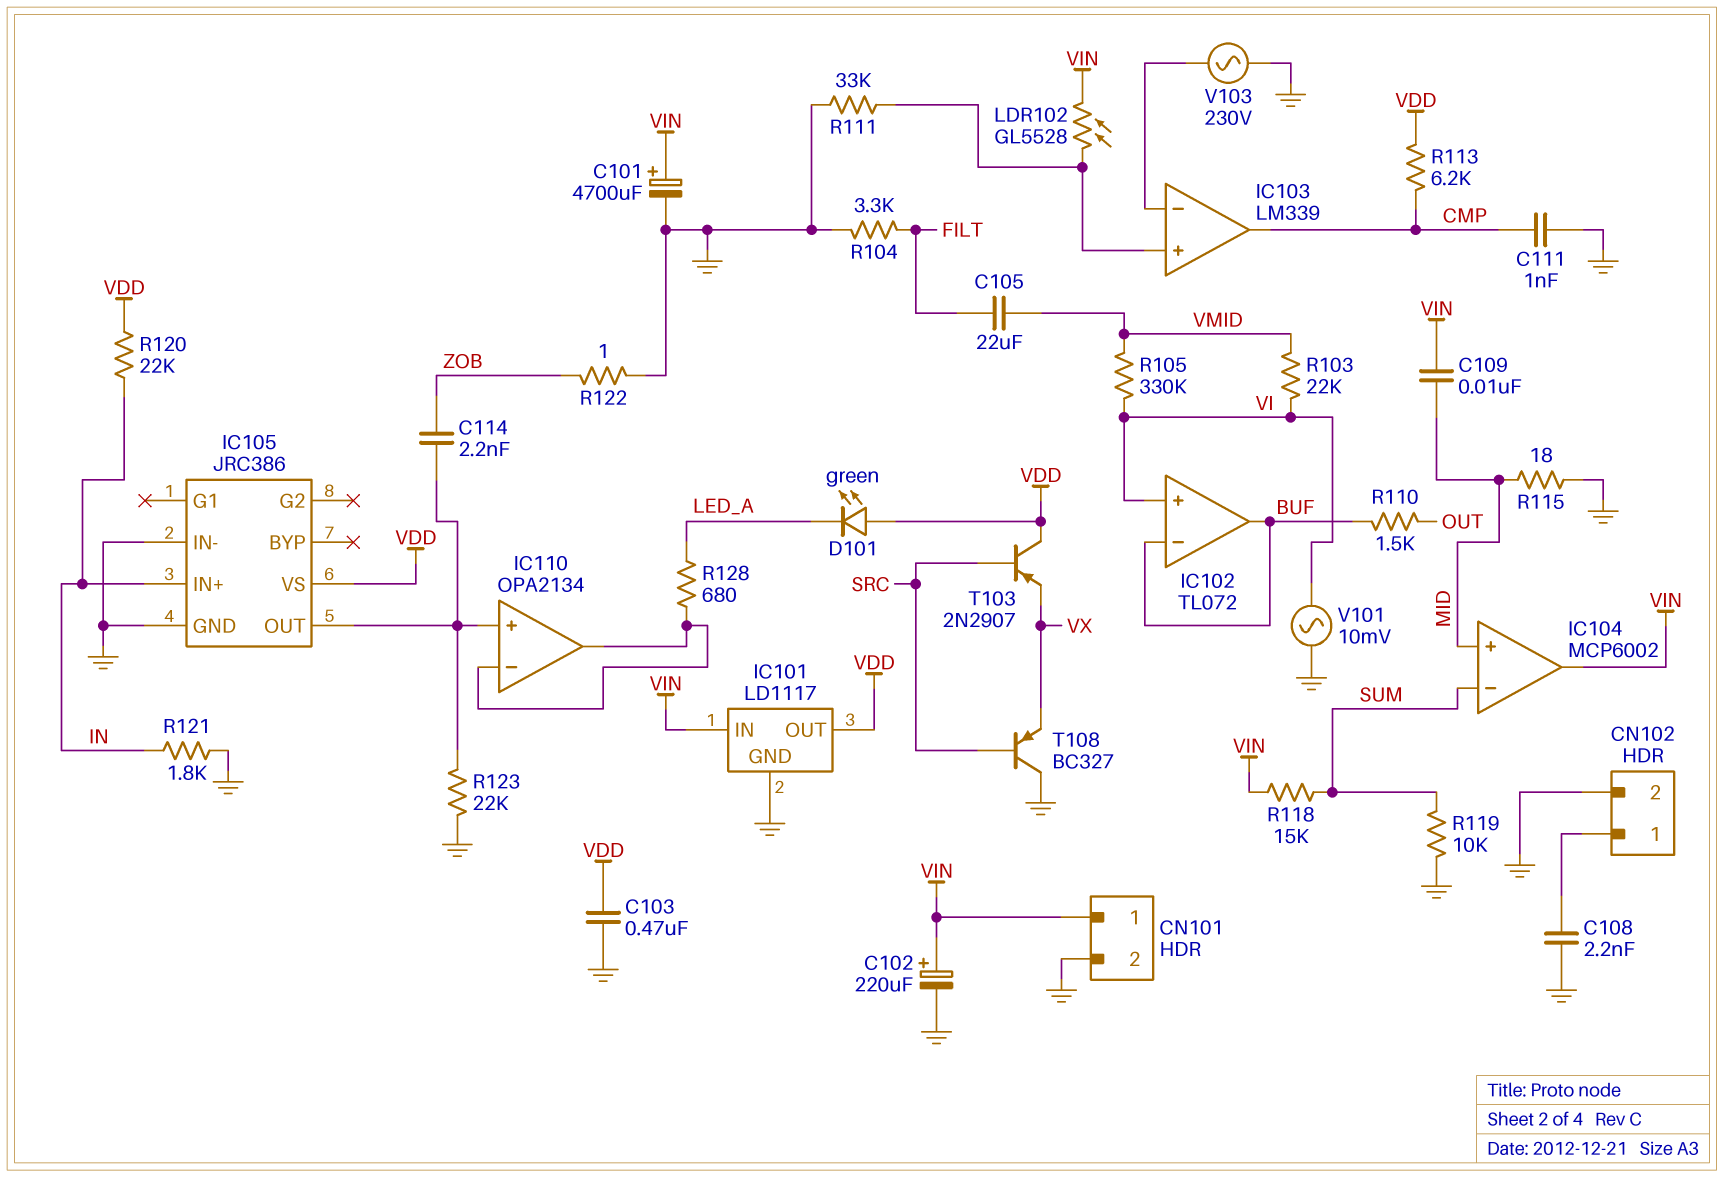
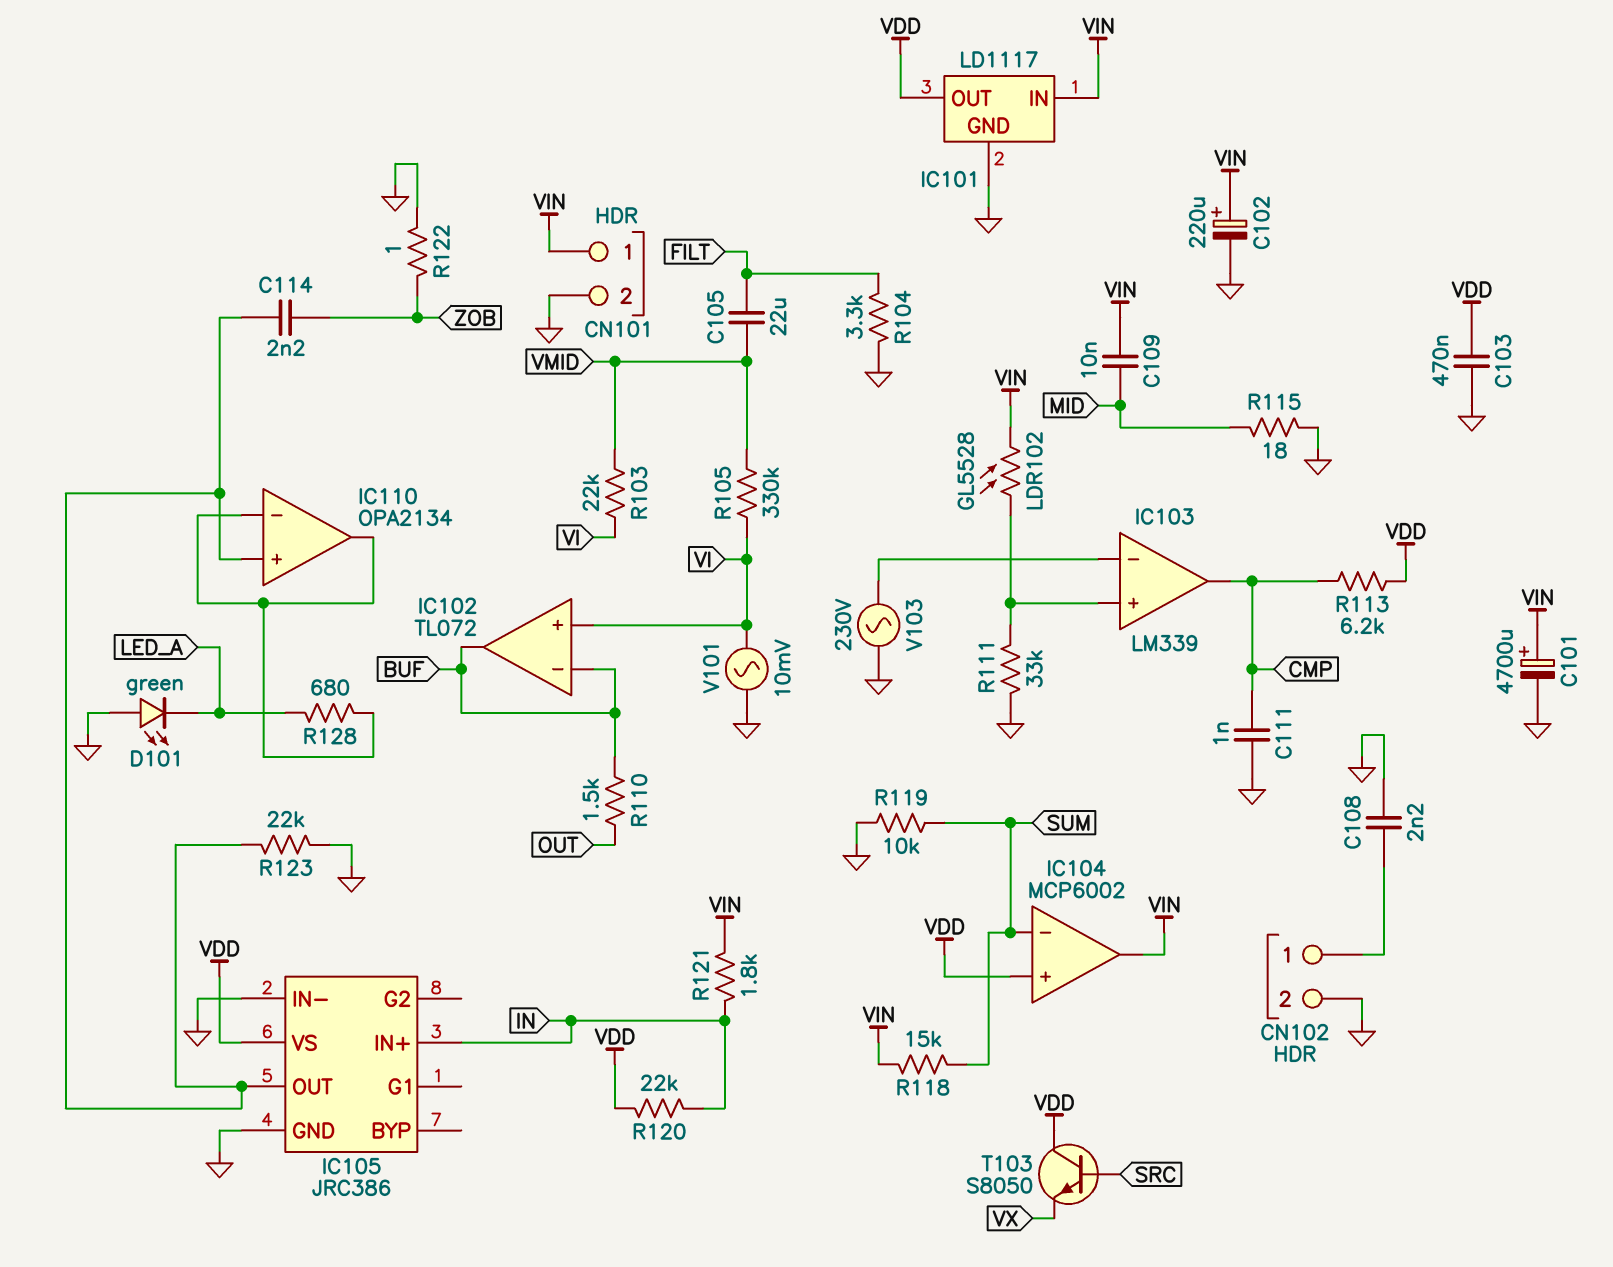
D101: LED green (A VDD, K LED_A) -> LED green (A GND, K LED_A)
IC104 pin in+: MID -> VDD
R121: 1.8k (GND, IN) -> 1.8k (IN, VIN)
T103: PNP 2N2907 (B SRC, C VDD, E VX) -> NPN S8050 (B SRC, C VDD, E VX)
T108: PNP BC327 (B SRC, C GND, E VX) -> none

